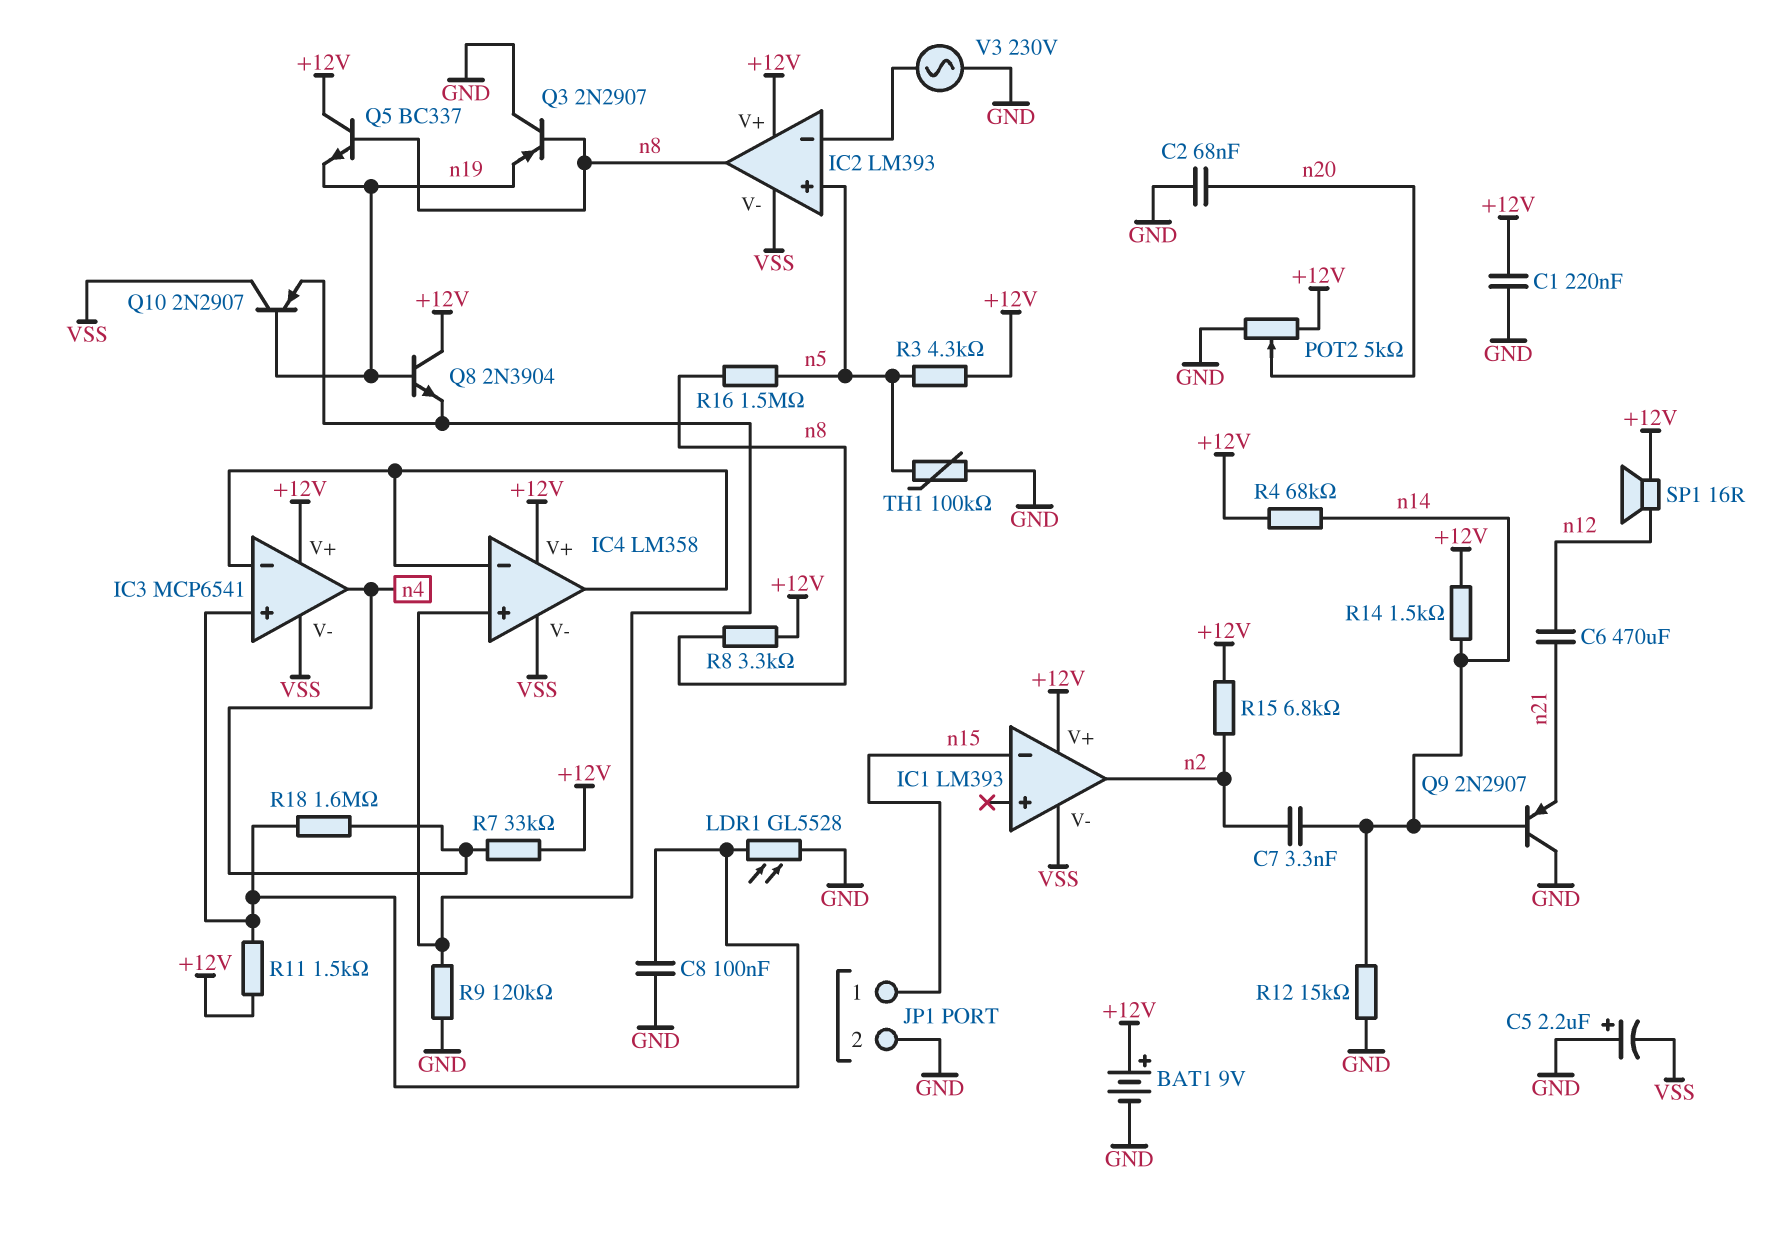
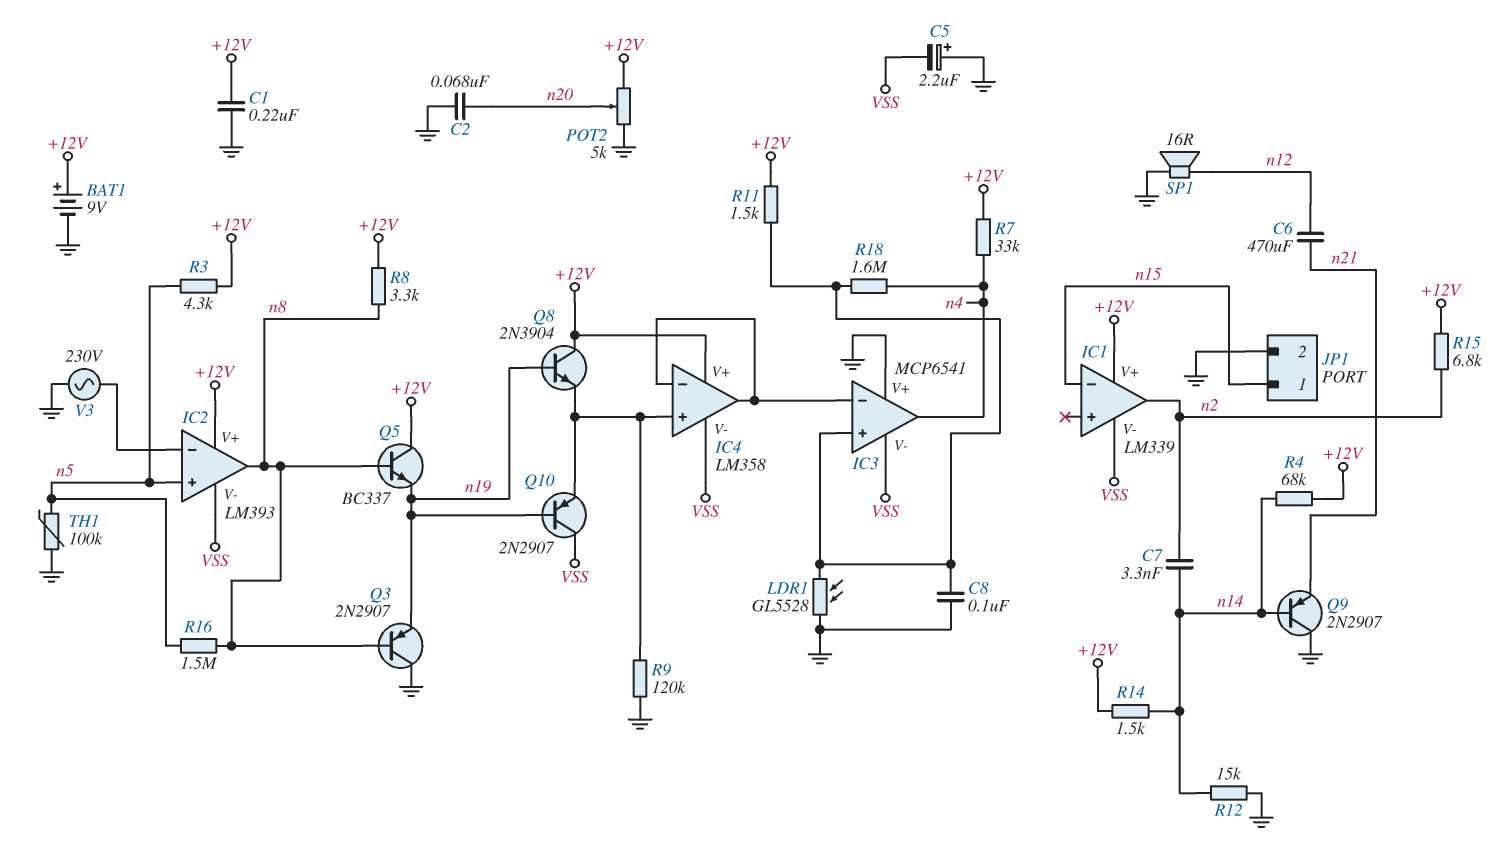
IC1: LM393 -> LM339
IC3 pin V+: +12V -> GND
SP1: speaker 16R (+12V, n12) -> speaker 16R (GND, n12)

